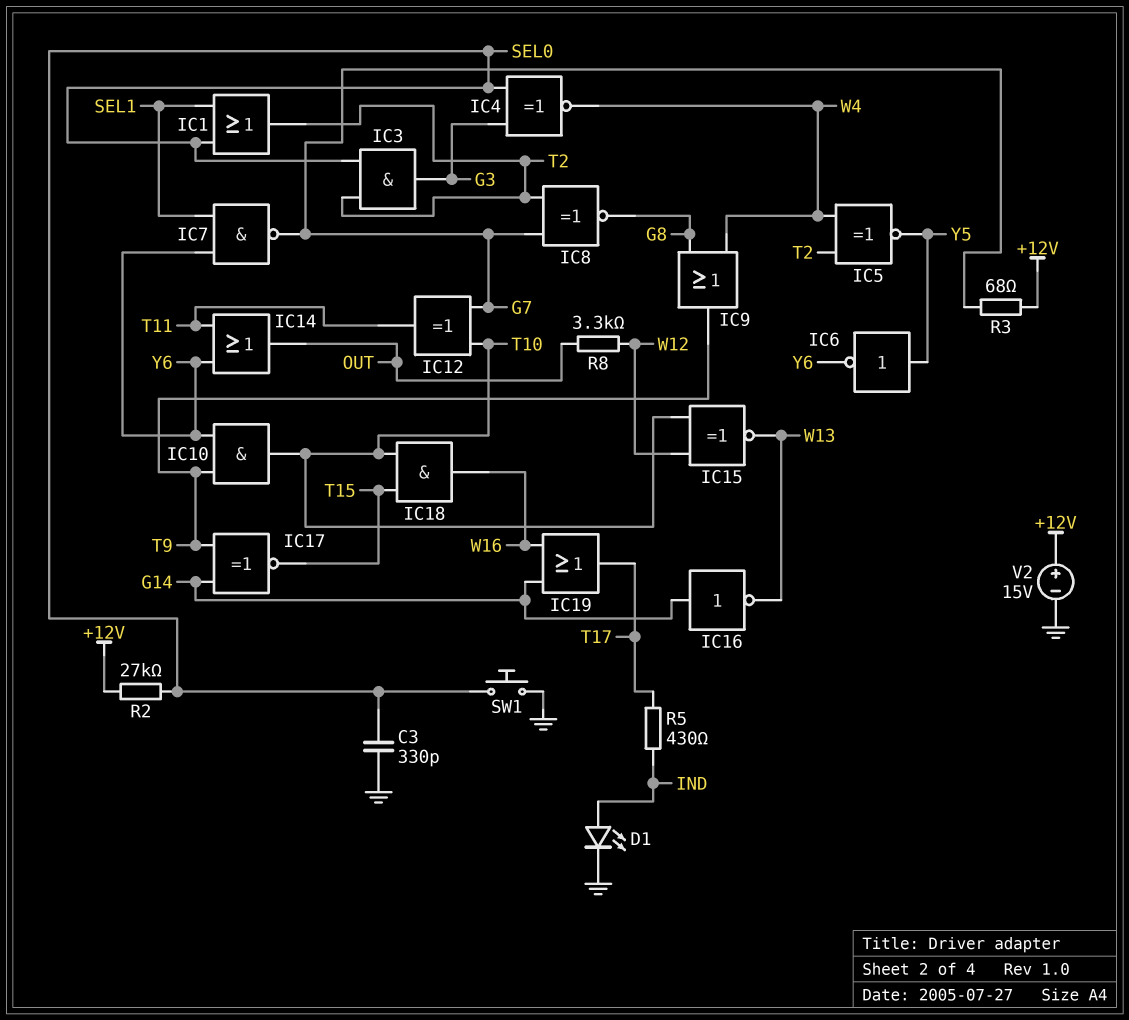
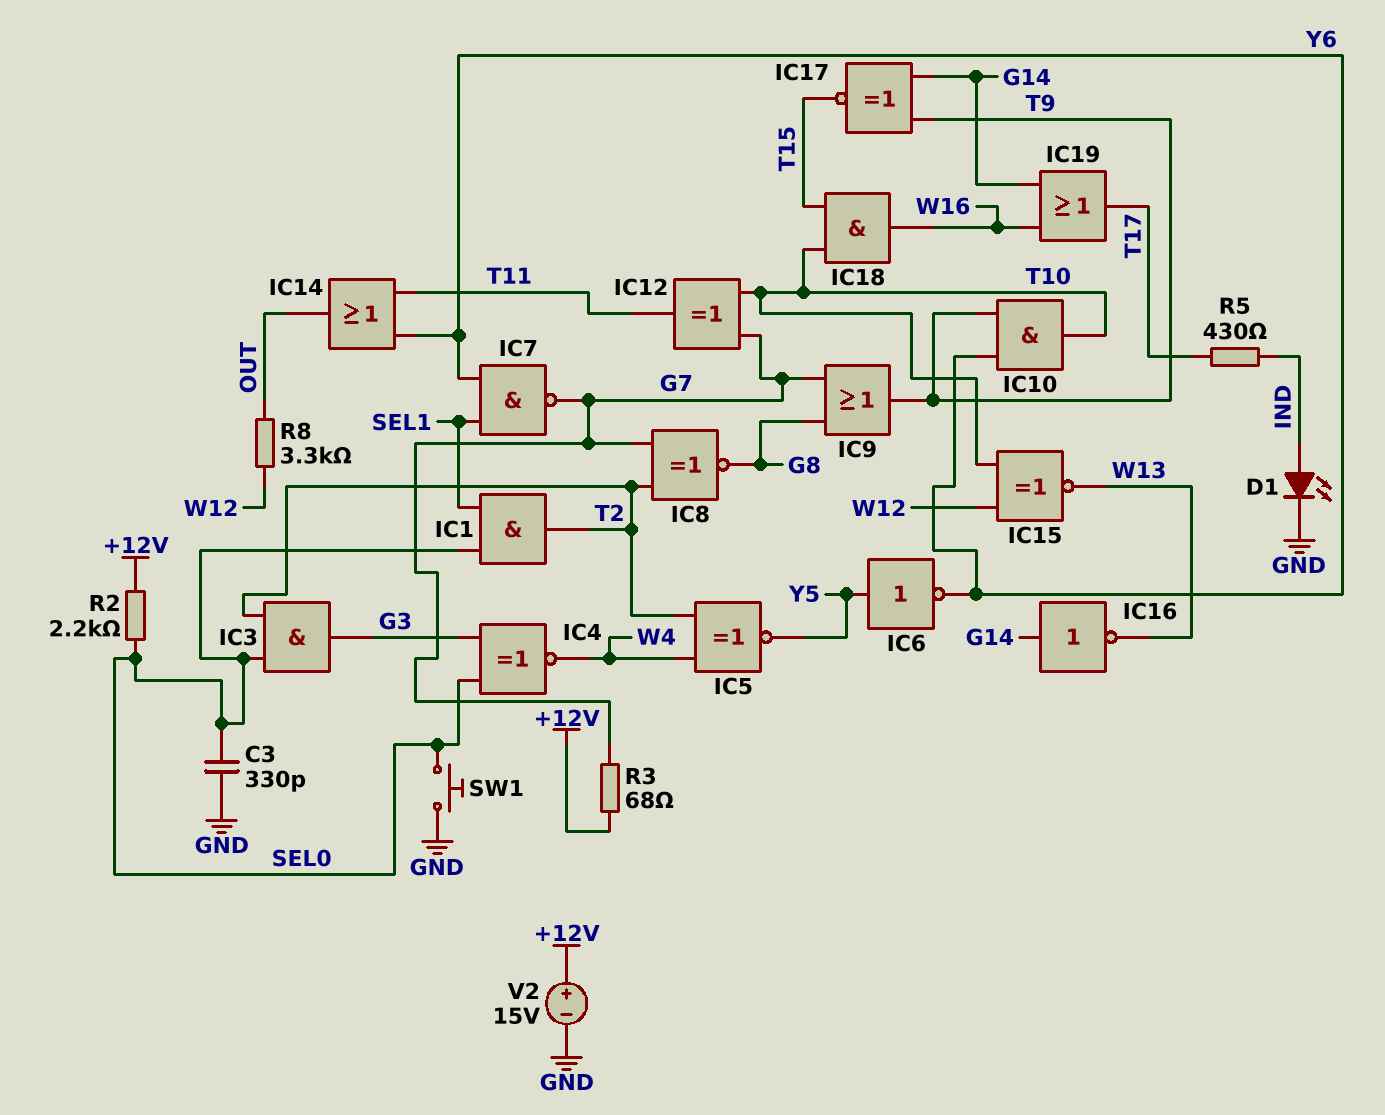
IC1: OR (in SEL0, in SEL1, out T2) -> AND (in SEL0, in SEL1, out T2)
IC9: OR (in G8, in W4, out T9) -> OR (in G7, in G8, out T9)
R2: 27k (+12V, SEL0) -> 2.2k (+12V, SEL0)

